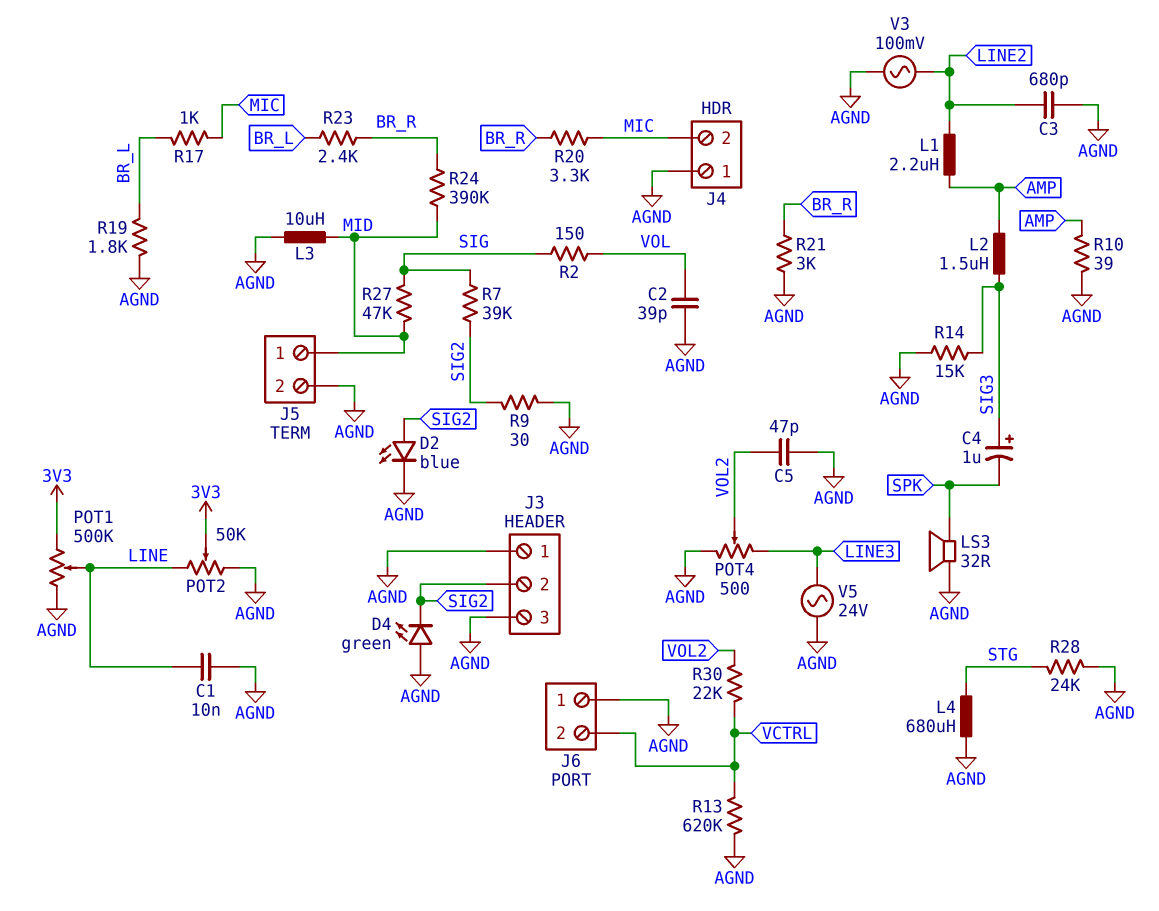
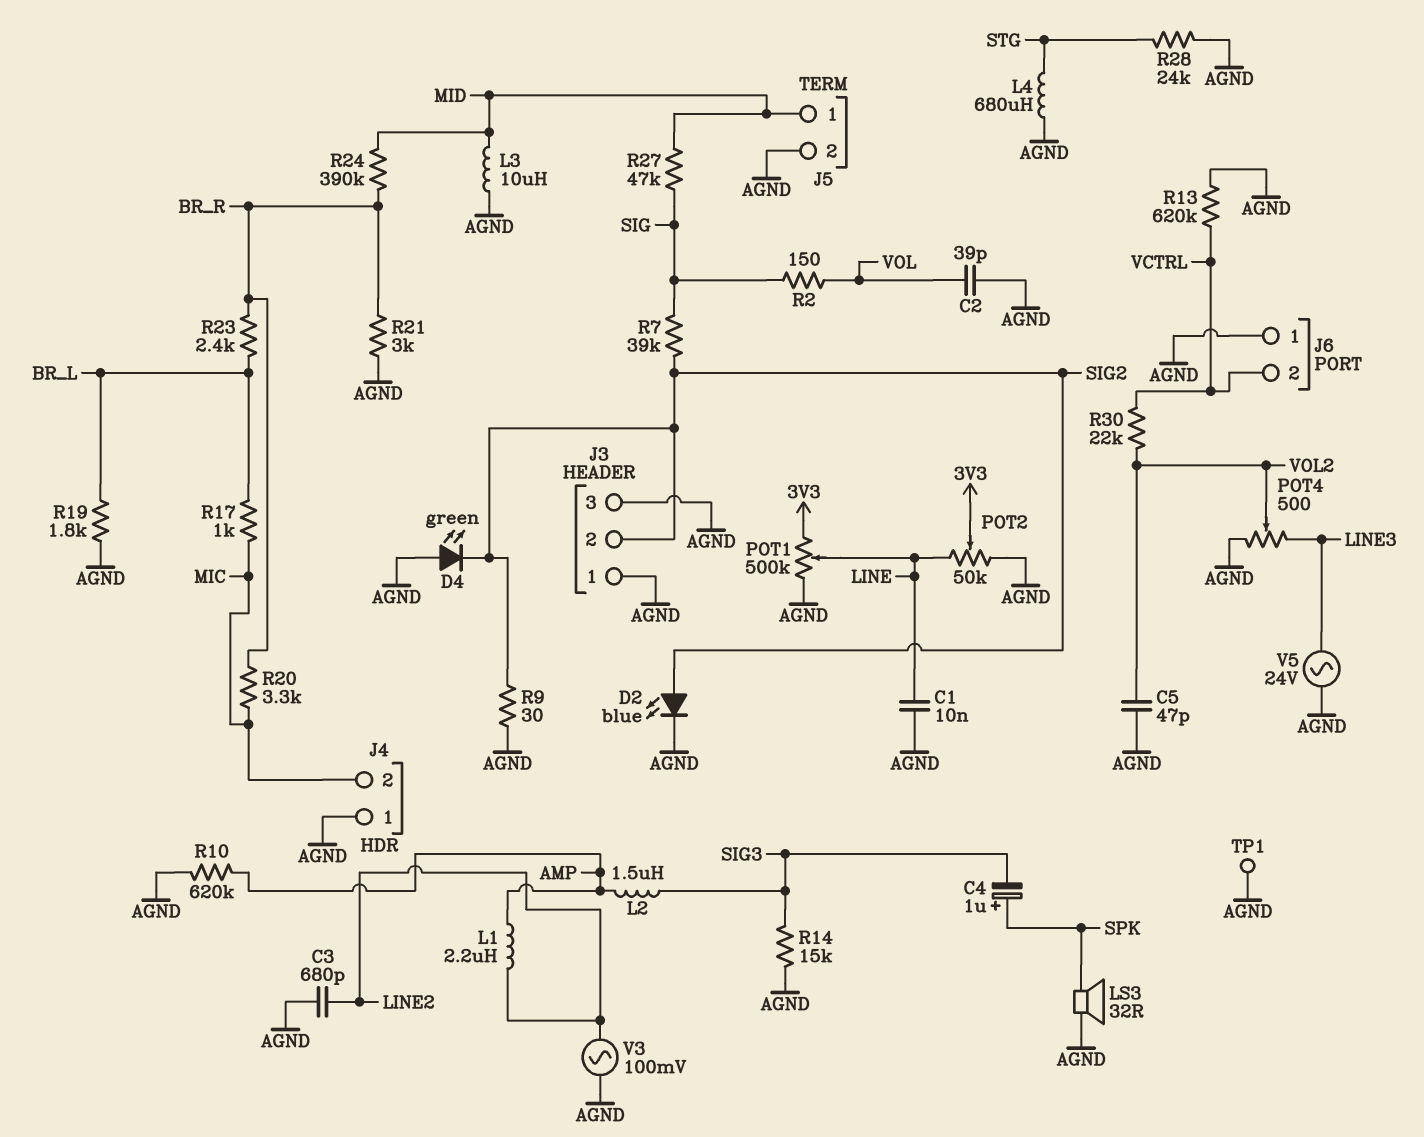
C4: 1uF (plus SIG3, minus SPK) -> 1uF (plus SPK, minus SIG3)
R10: 39 (AGND, AMP) -> 620k (AGND, AMP)
TP1: none -> test point (AGND)

